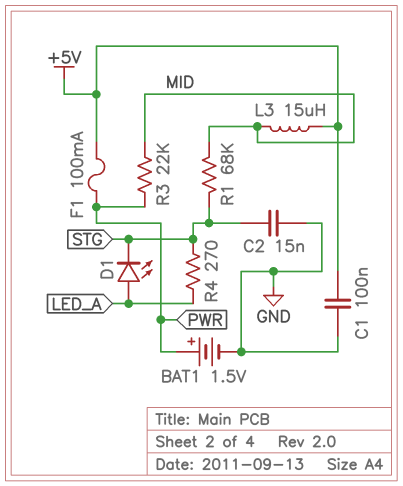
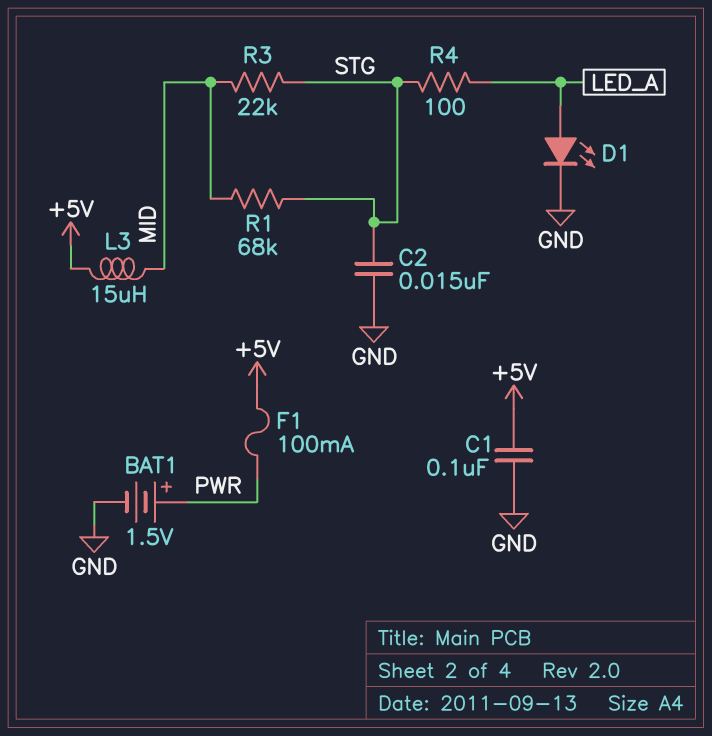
D1: LED (A LED_A, K STG) -> LED (A LED_A, K GND)
R3: 22k (MID, PWR) -> 22k (MID, STG)
R4: 270 (LED_A, STG) -> 100 (LED_A, STG)

